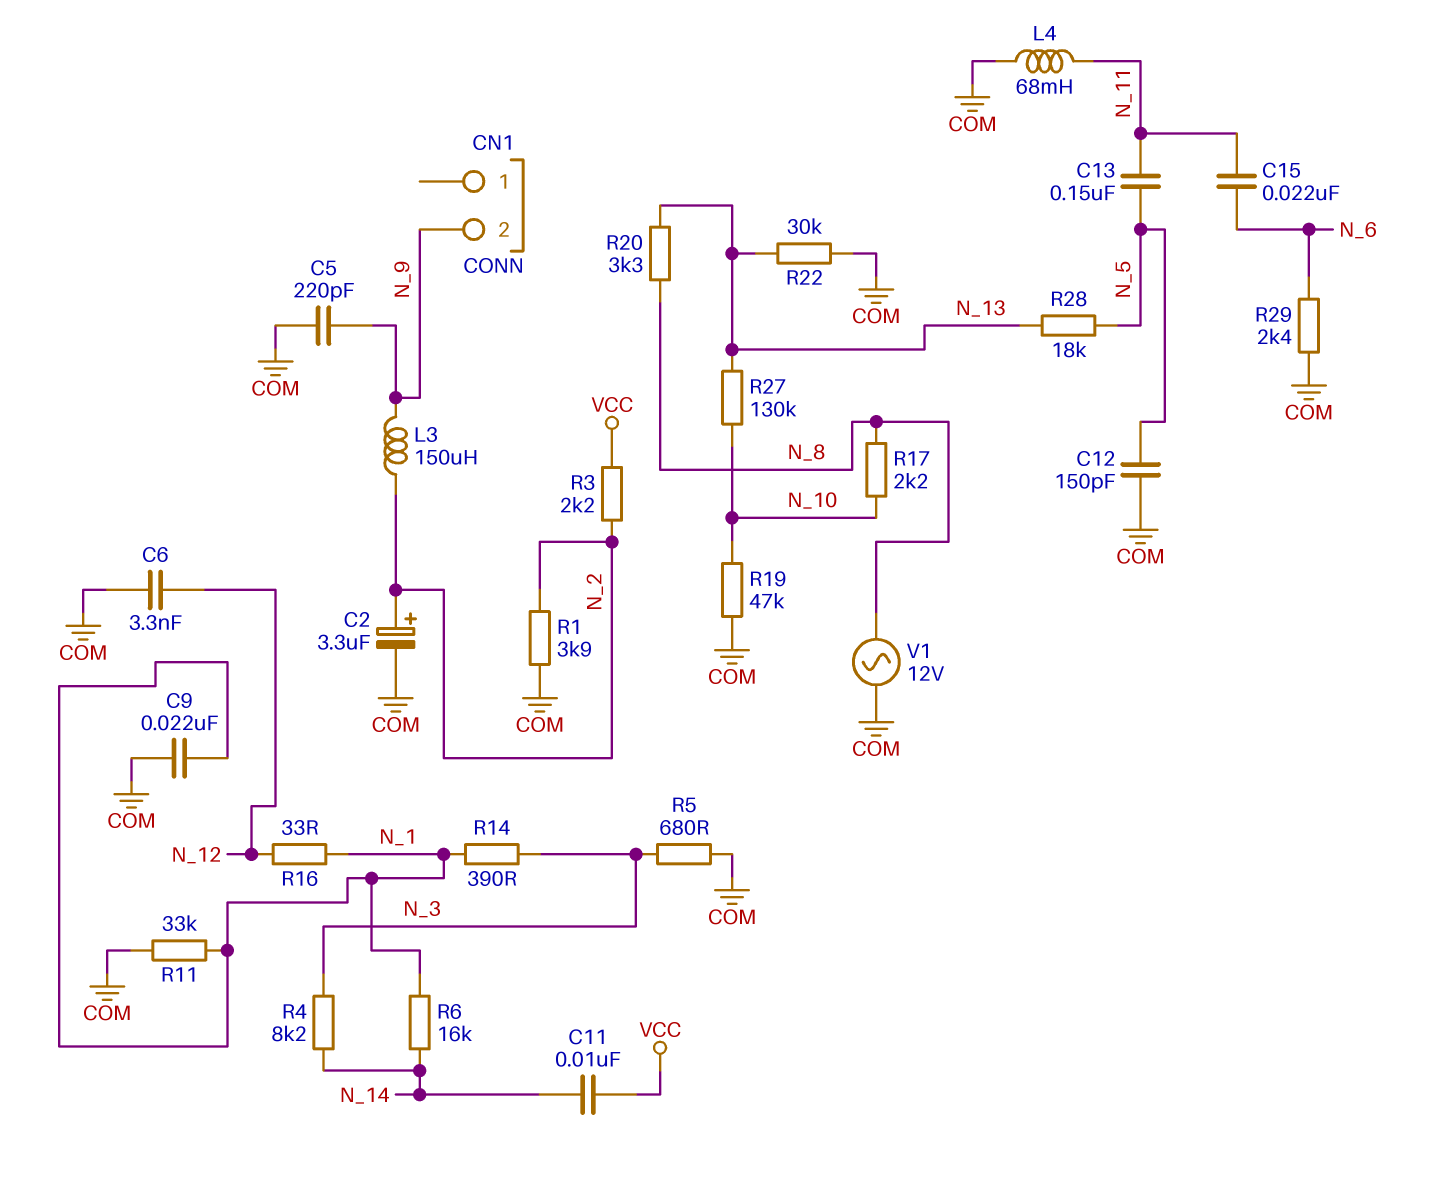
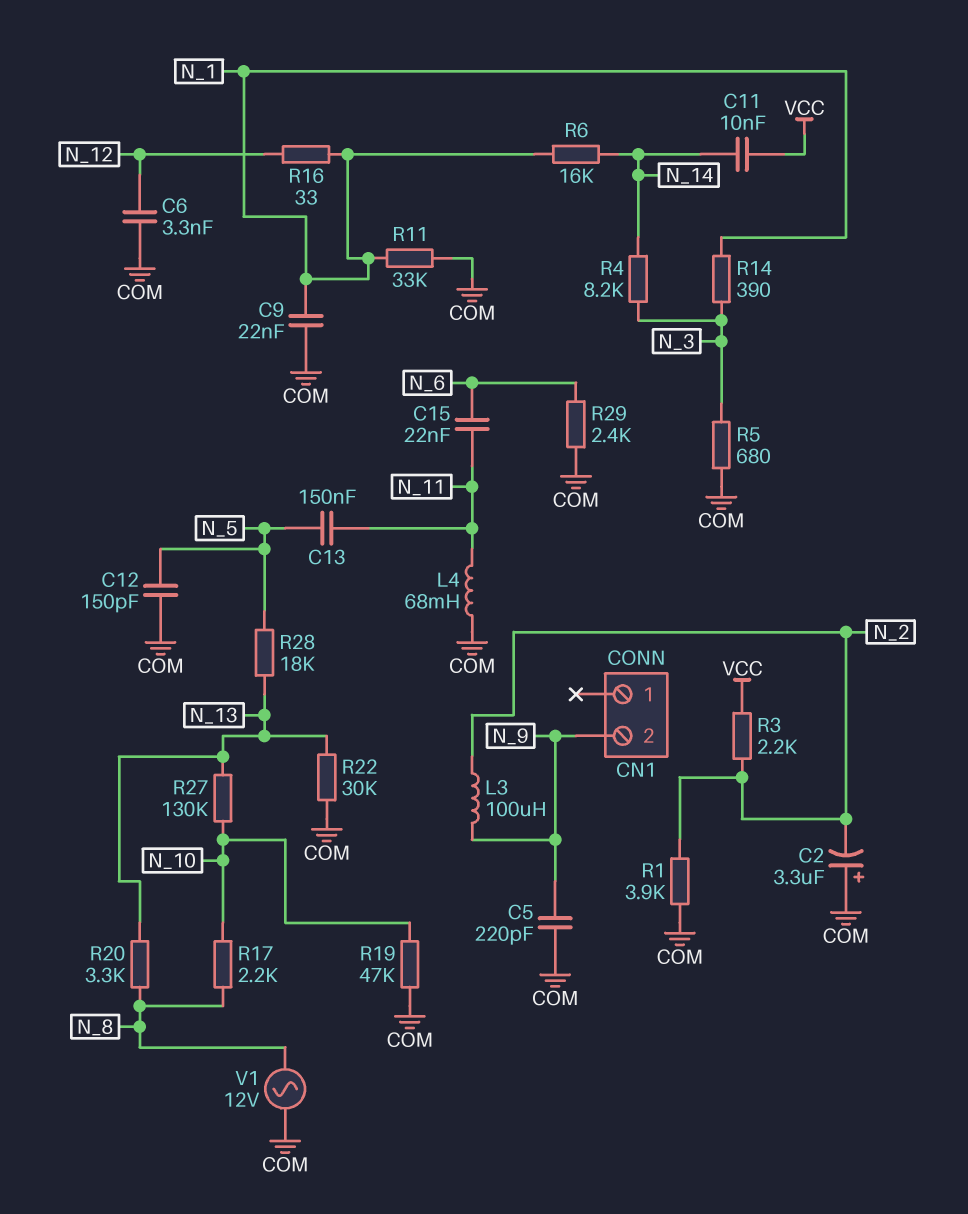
C2: 3.3uF (plus N_2, minus COM) -> 3.3uF (plus COM, minus N_2)
L3: 150uH (N_2, N_9) -> 100uH (N_2, N_9)

